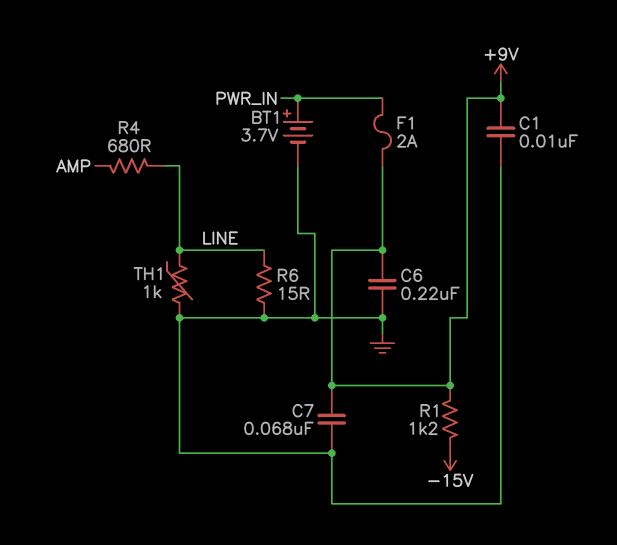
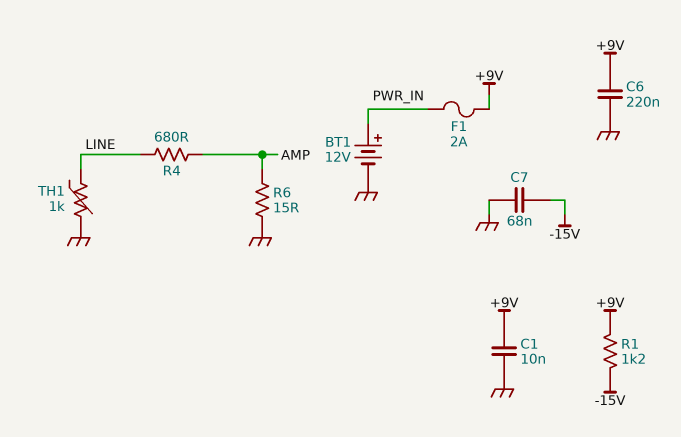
BT1: 3.7V (plus PWR_IN, minus GND) -> 12V (plus PWR_IN, minus GND)
C7: 68nF (+9V, GND) -> 68nF (-15V, GND)
R6: 15 (GND, LINE) -> 15 (AMP, GND)

